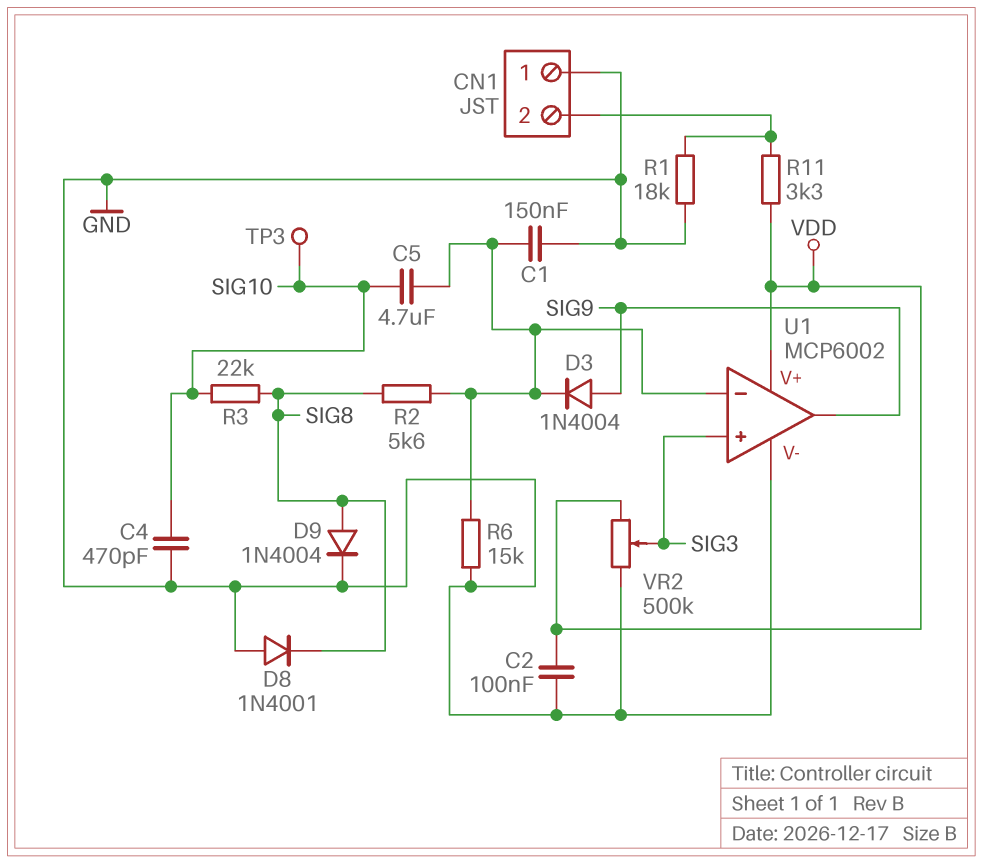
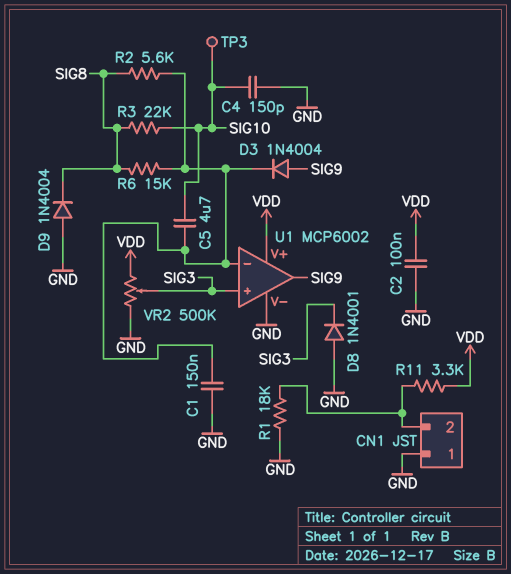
C4: 470pF (GND, SIG10) -> 150pF (GND, SIG10)
D8: diode 1N4001 (A GND, K SIG8) -> diode 1N4001 (A GND, K SIG3)
D9: diode 1N4004 (A SIG8, K GND) -> diode 1N4004 (A GND, K SIG8)
R6: 15k (GND, U1/in-) -> 15k (SIG8, U1/in-)

